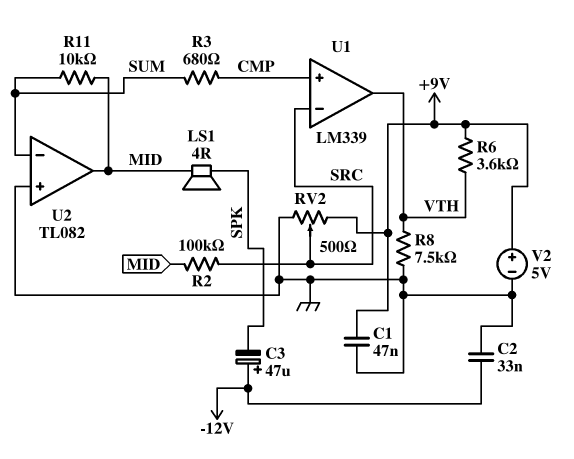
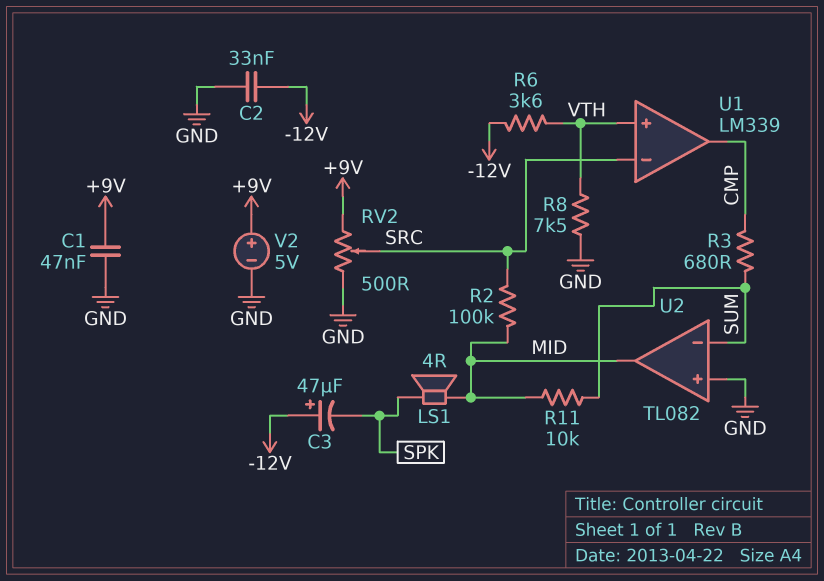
R6: 3.6k (+9V, VTH) -> 3.6k (-12V, VTH)
U1 pin in+: CMP -> VTH
U1 pin out: VTH -> CMP

